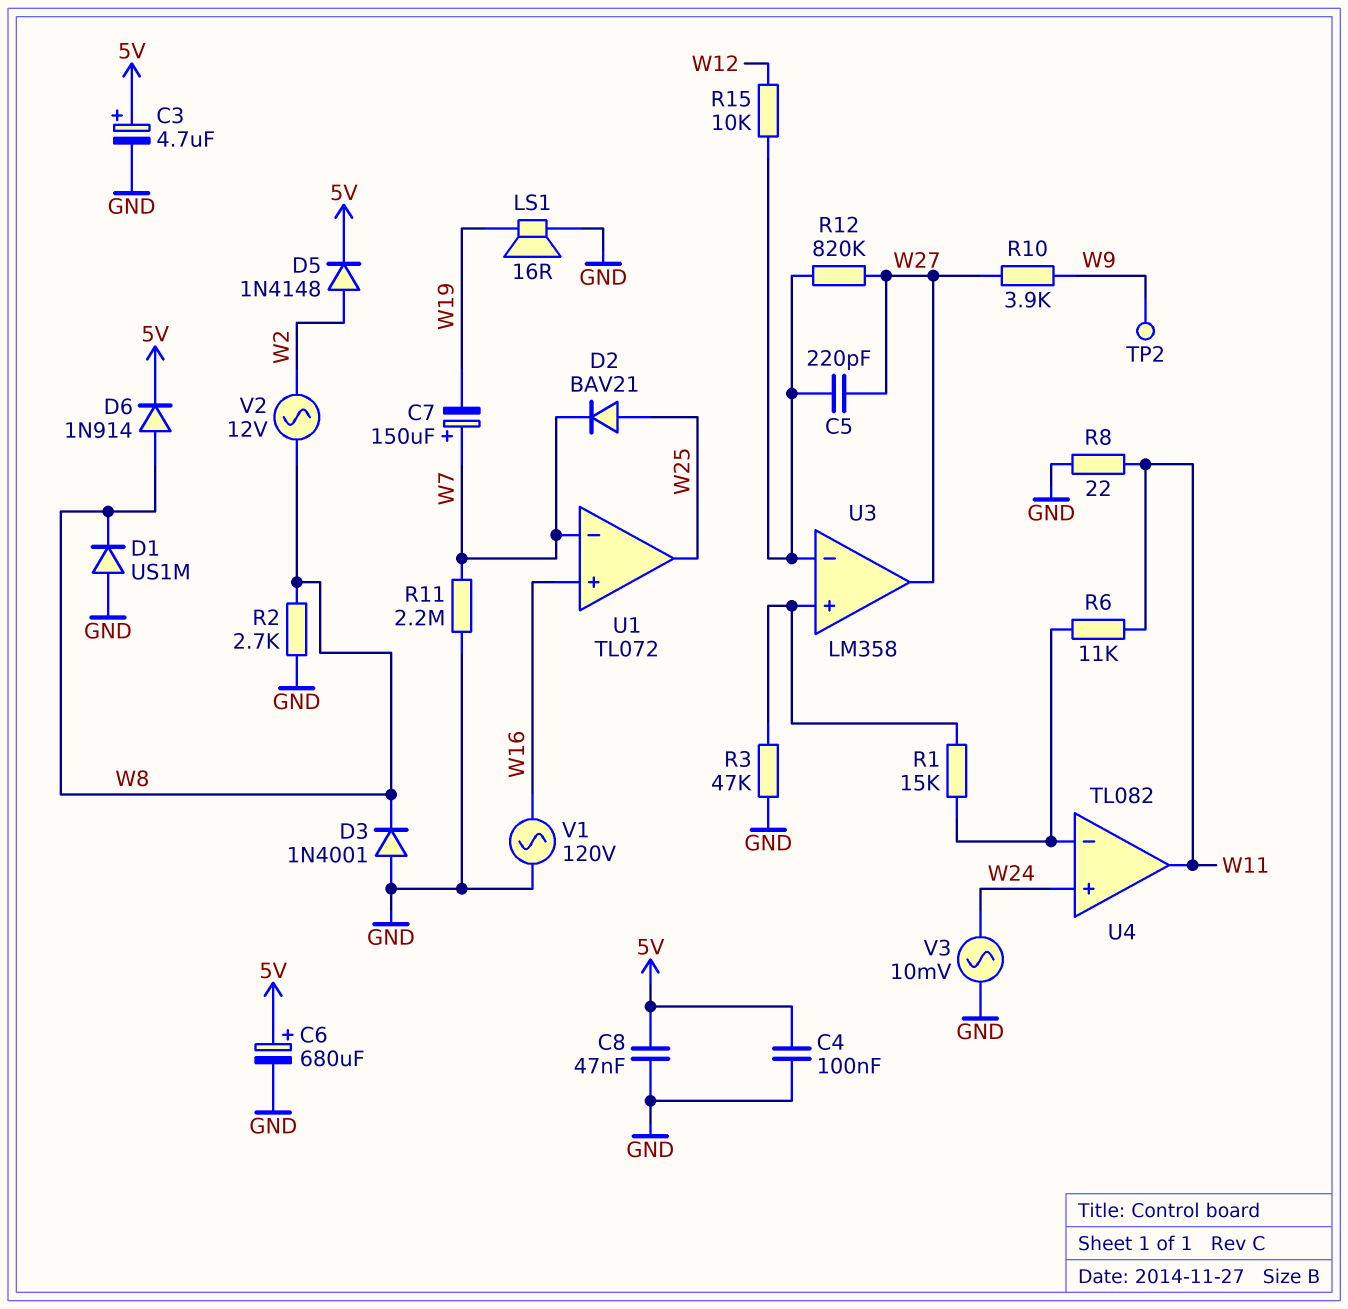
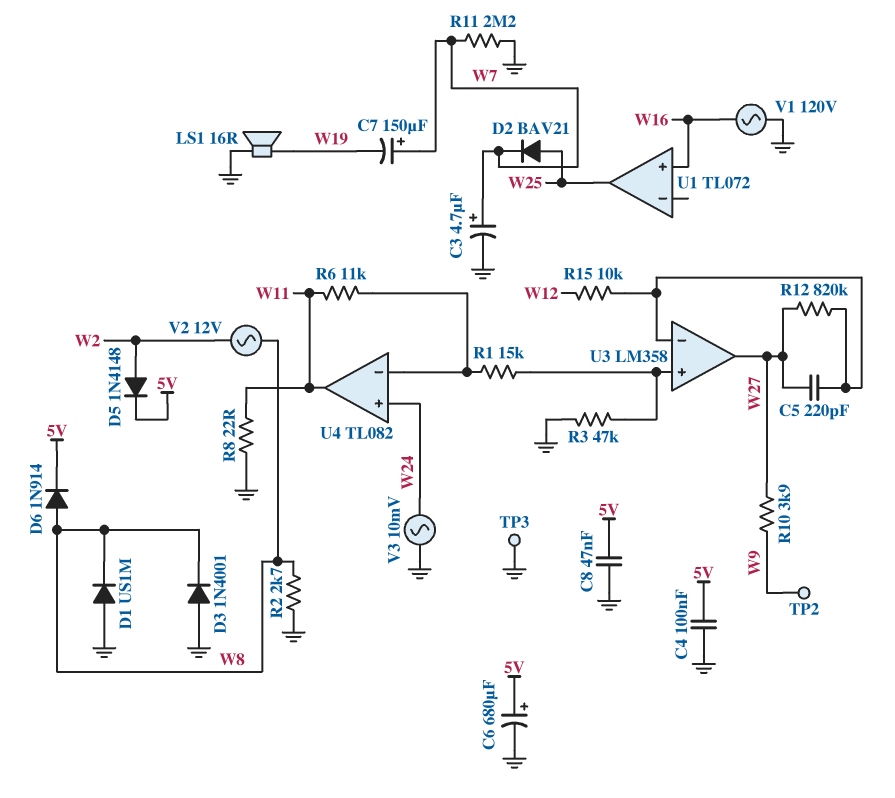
C3: 4.7uF (plus 5V, minus GND) -> 4.7uF (plus W7, minus GND)
TP3: none -> test point (GND)
U1 pin in-: W7 -> none

